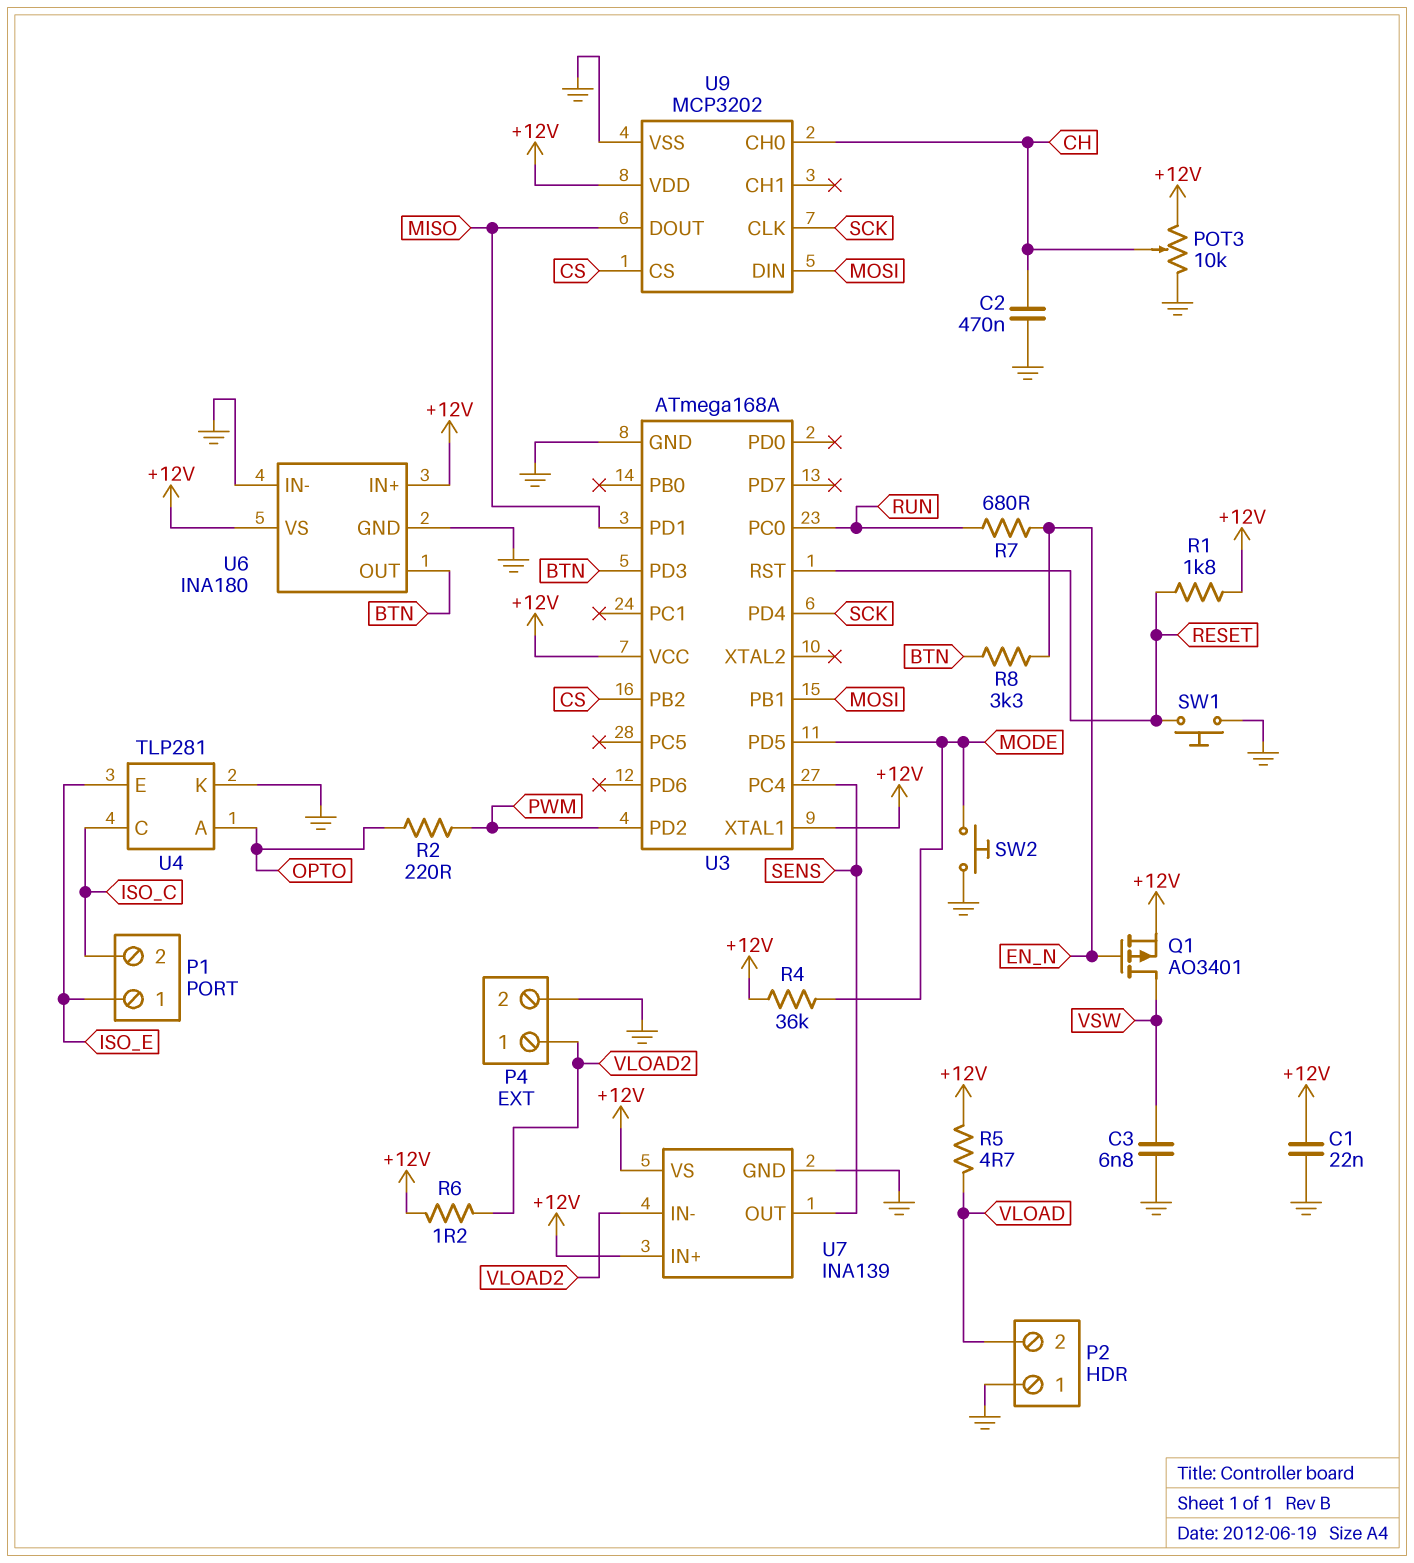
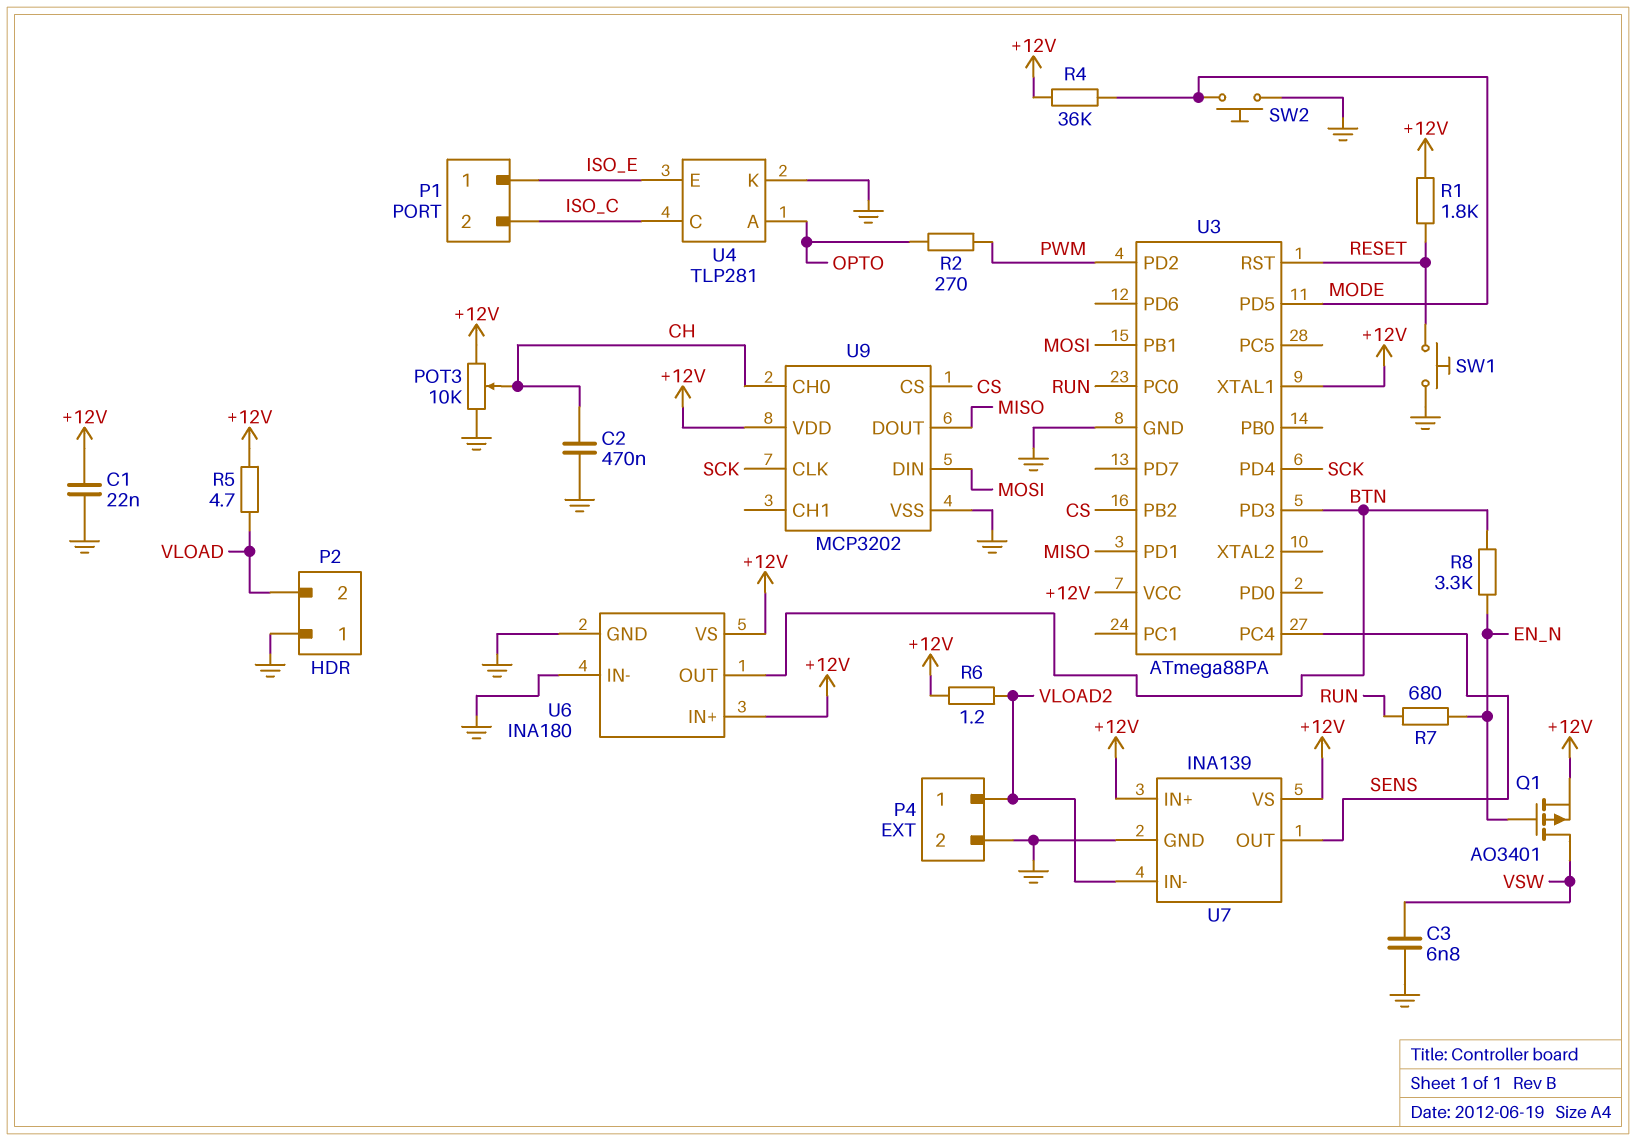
R2: 220 (OPTO, PWM) -> 270 (OPTO, PWM)
U3: ATmega168A -> ATmega88PA

